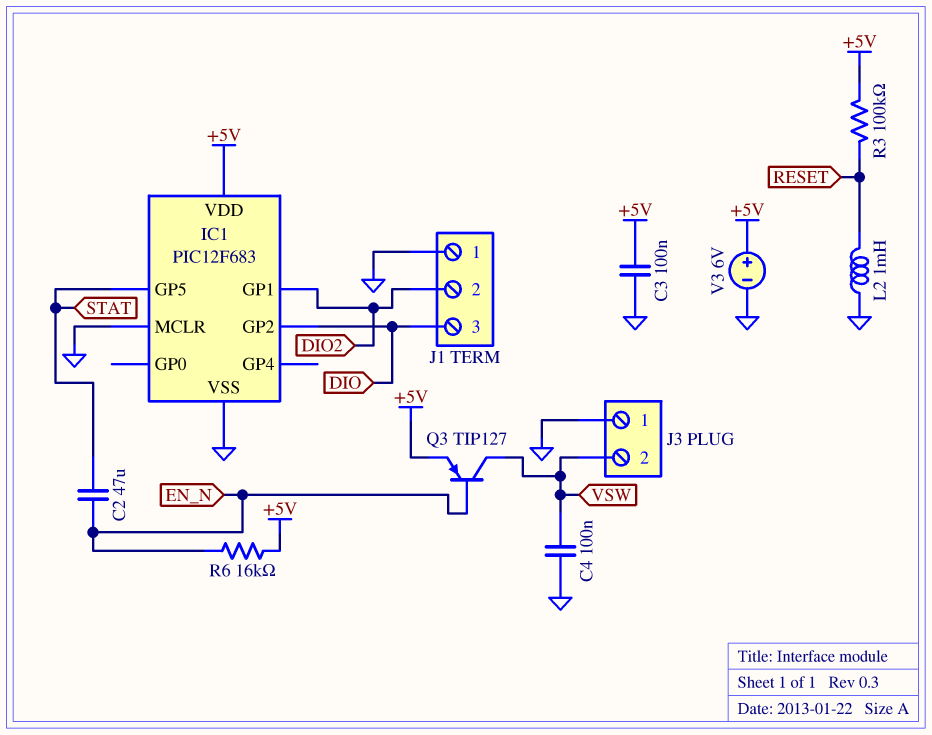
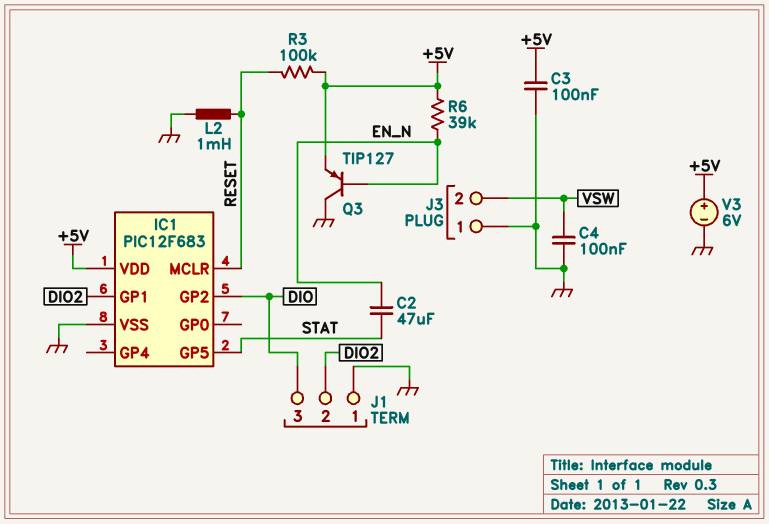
IC1 pin MCLR: GND -> RESET
Q3: PNP TIP127 (B EN_N, C VSW, E +5V) -> PNP TIP127 (B EN_N, C GND, E +5V)
R6: 16k (+5V, EN_N) -> 39k (+5V, EN_N)

